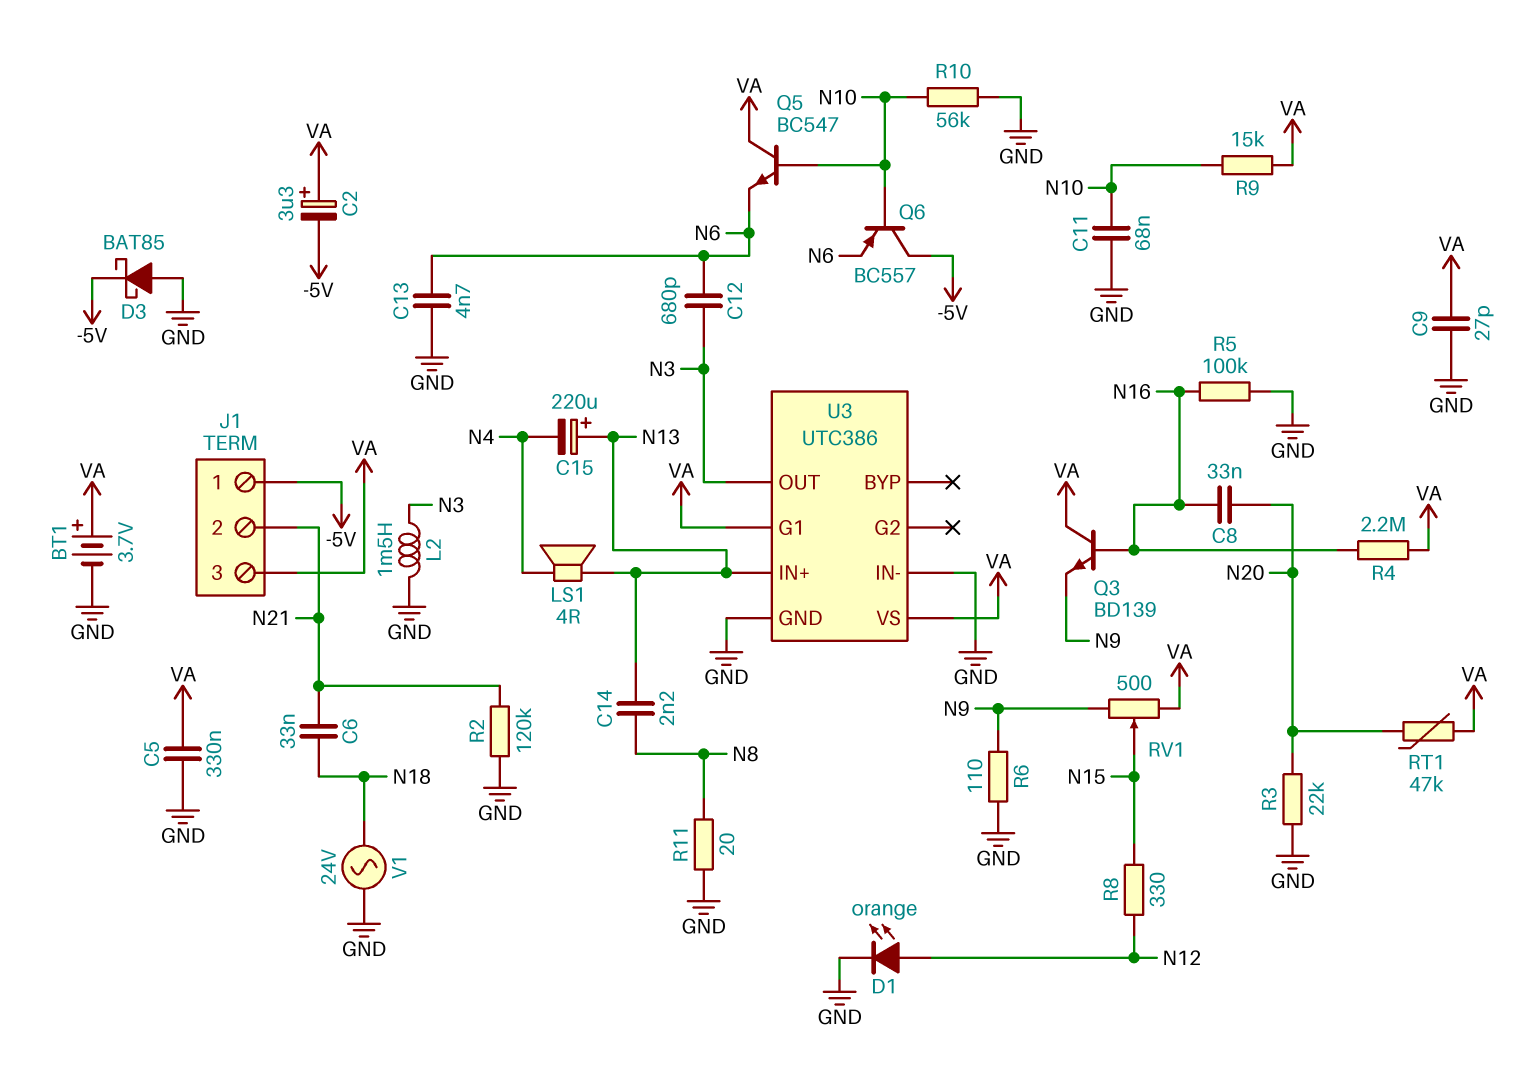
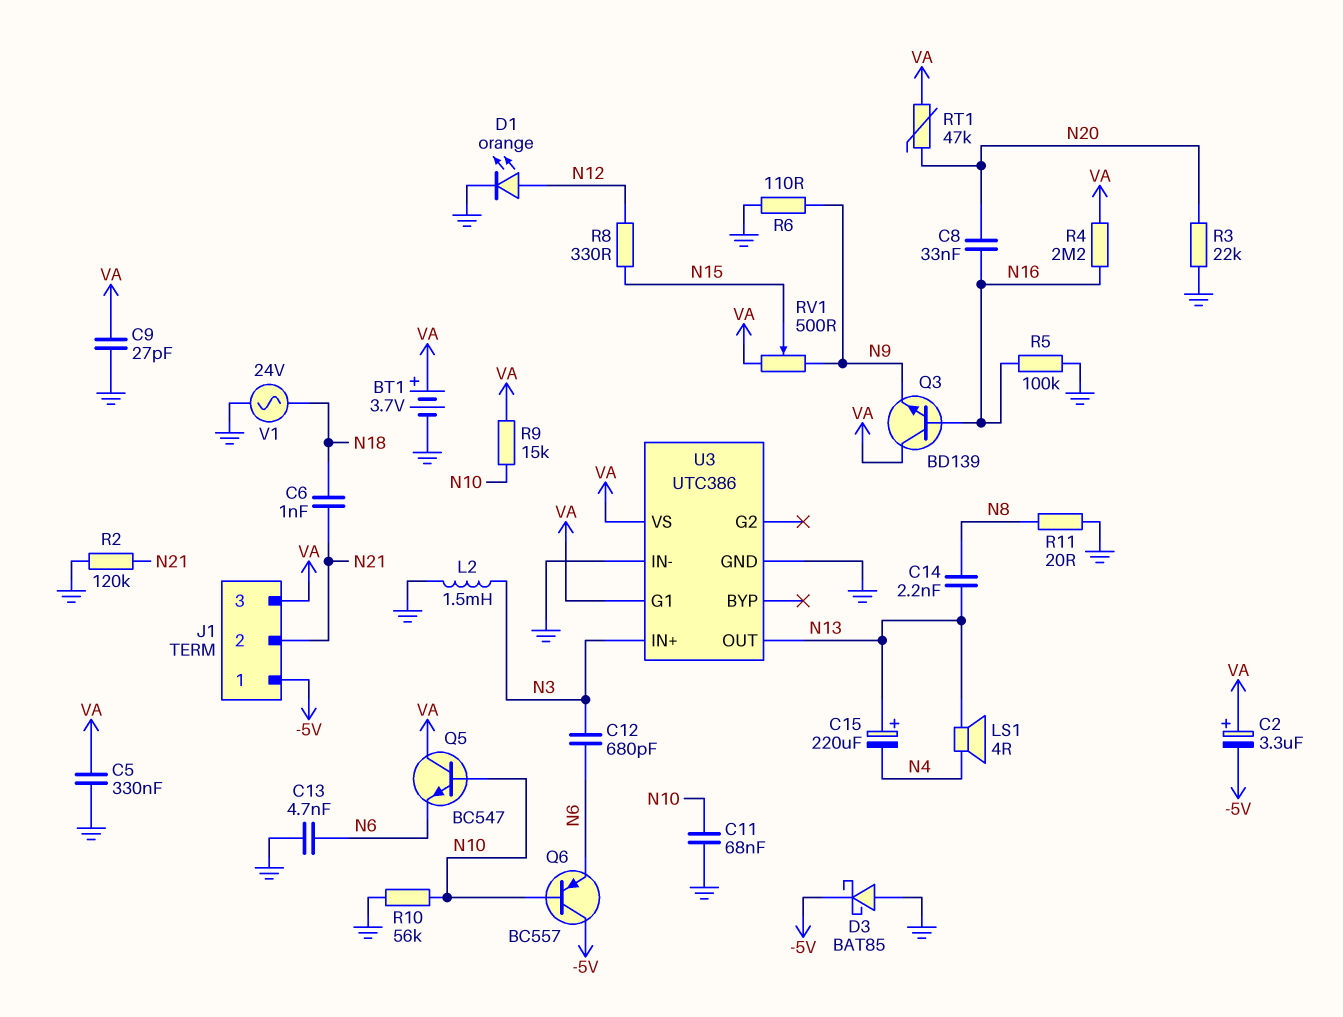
C6: 33nF (N18, N21) -> 1nF (N18, N21)
U3 pin IN+: N13 -> N3
U3 pin OUT: N3 -> N13

